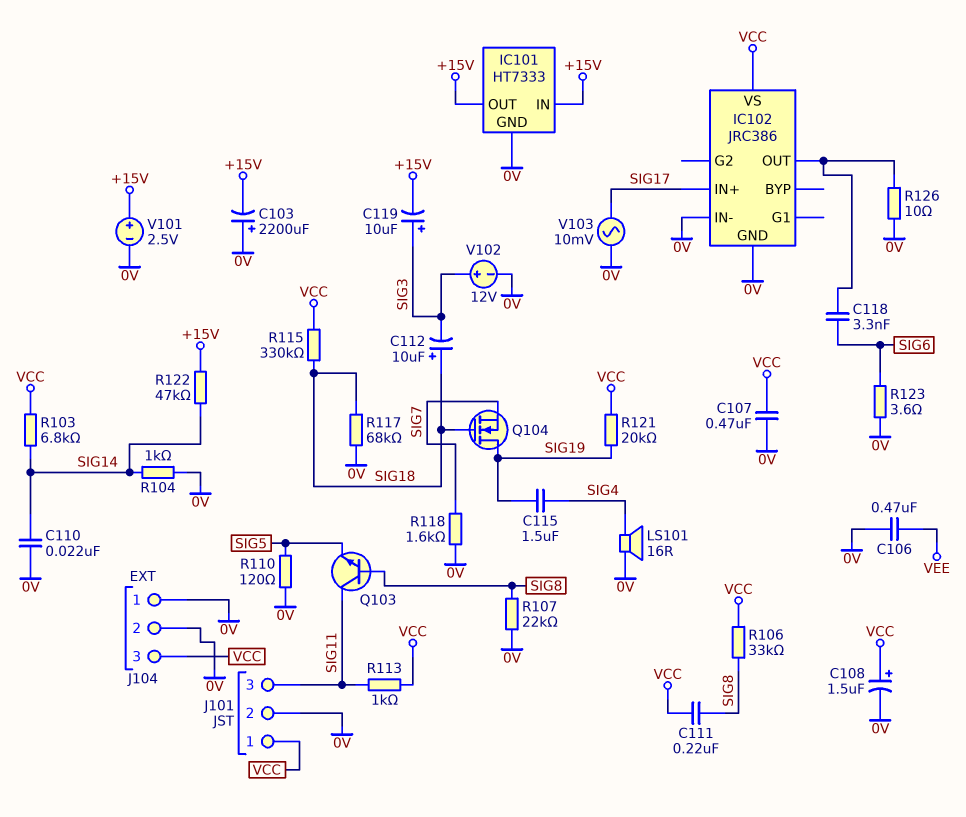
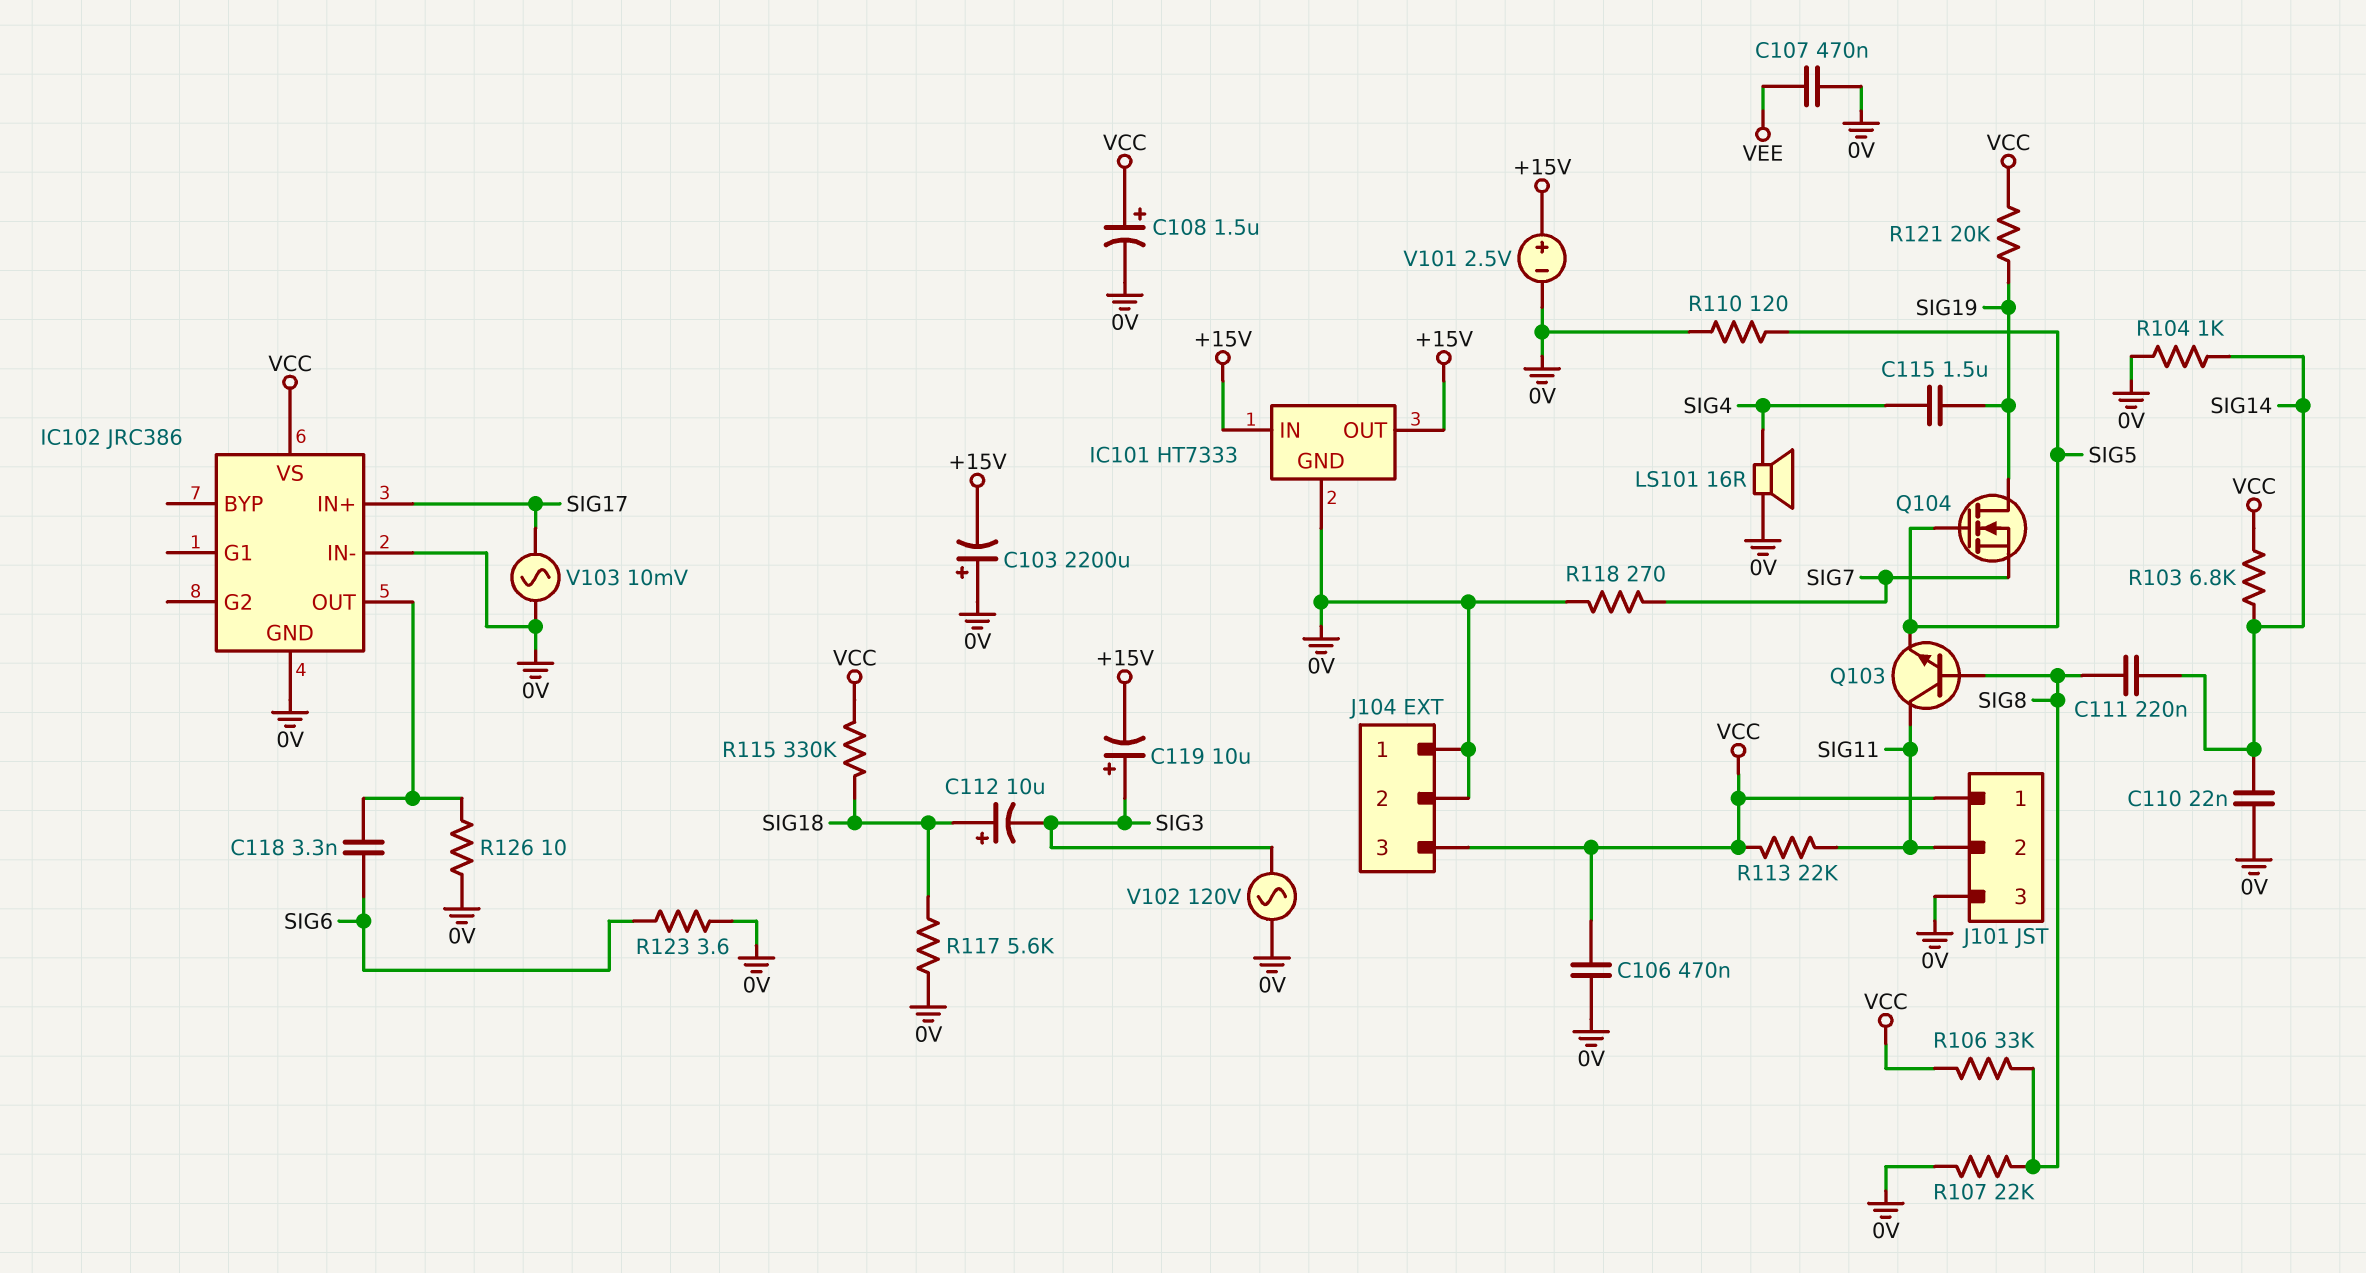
C106: 470nF (0V, VEE) -> 470nF (0V, VCC)
C107: 470nF (0V, VCC) -> 470nF (0V, VEE)
C111: 220nF (SIG8, VCC) -> 220nF (SIG8, SIG14)
J101 pin 2: 0V -> SIG11
J101 pin 3: SIG11 -> 0V
Q104: NMOS (G SIG18, D SIG19, S SIG7) -> NMOS (G SIG5, D SIG19, S SIG7)
R113: 1k (SIG11, VCC) -> 22k (SIG11, VCC)
R117: 68k (0V, SIG18) -> 5.6k (0V, SIG18)
R118: 1.6k (0V, SIG7) -> 270 (0V, SIG7)
R122: 47k (+15V, SIG14) -> none
V102: 12V (plus SIG3, minus 0V) -> AC 120V (0V, SIG3)

